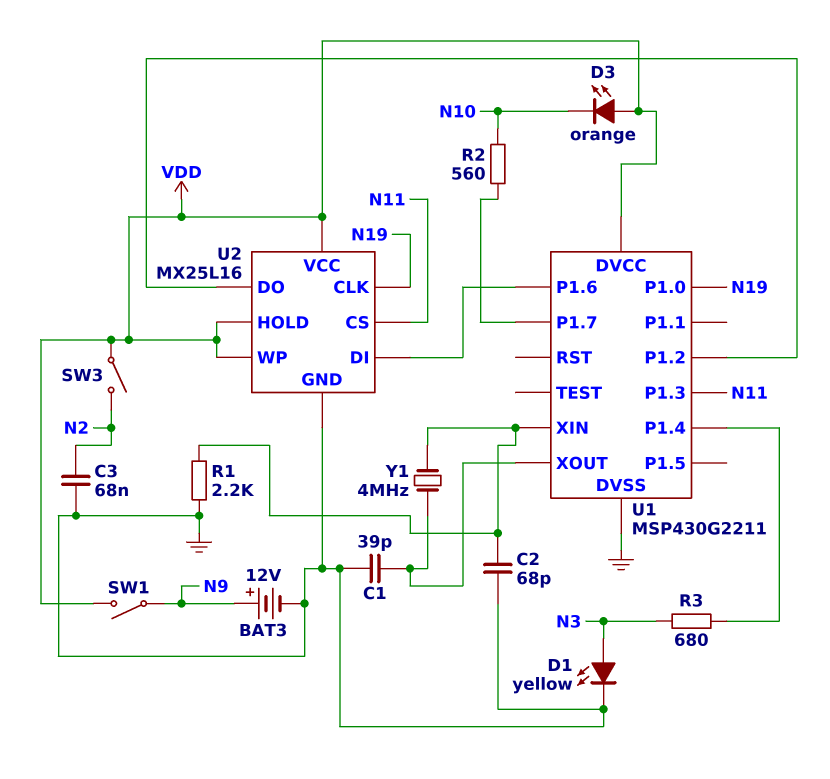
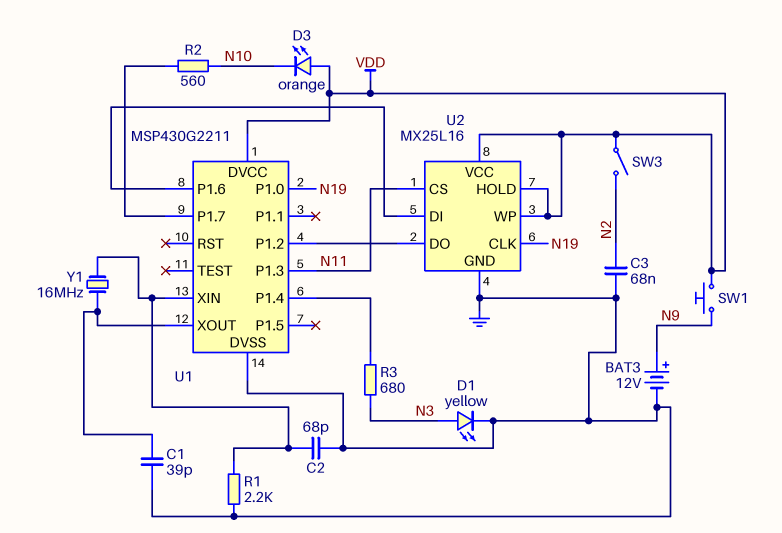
SW1: switch (N9, VDD) -> button (N9, VDD)
Y1: 4MHz (U1/XIN, U1/XOUT) -> 16MHz (U1/XIN, U1/XOUT)

